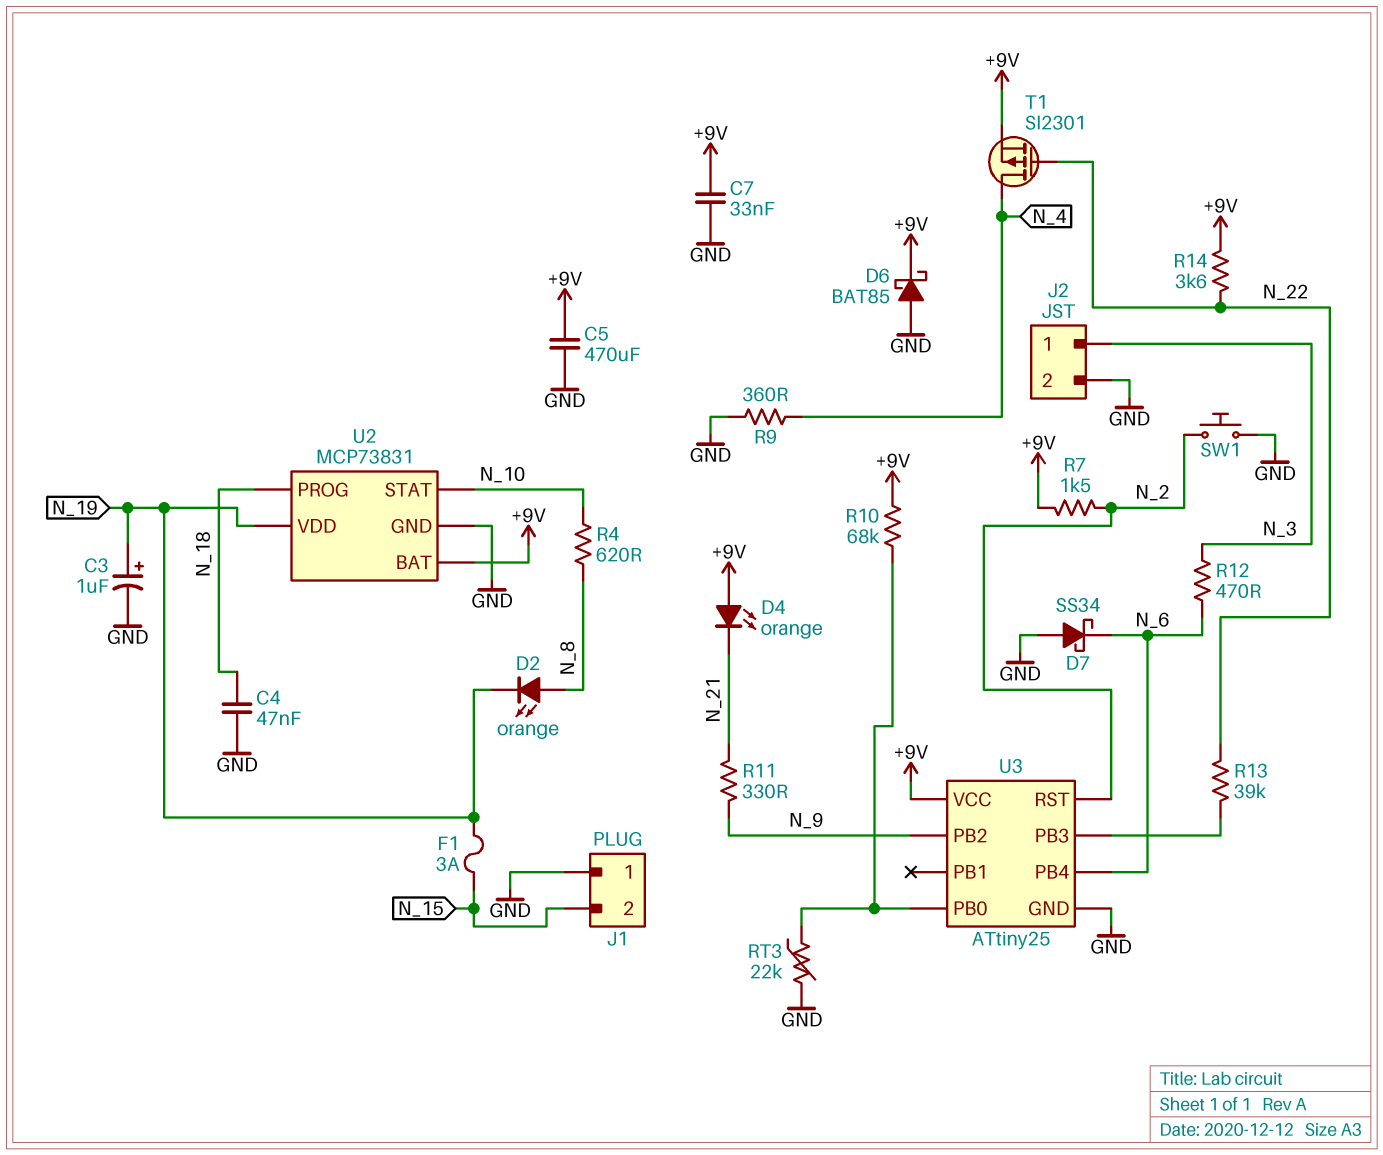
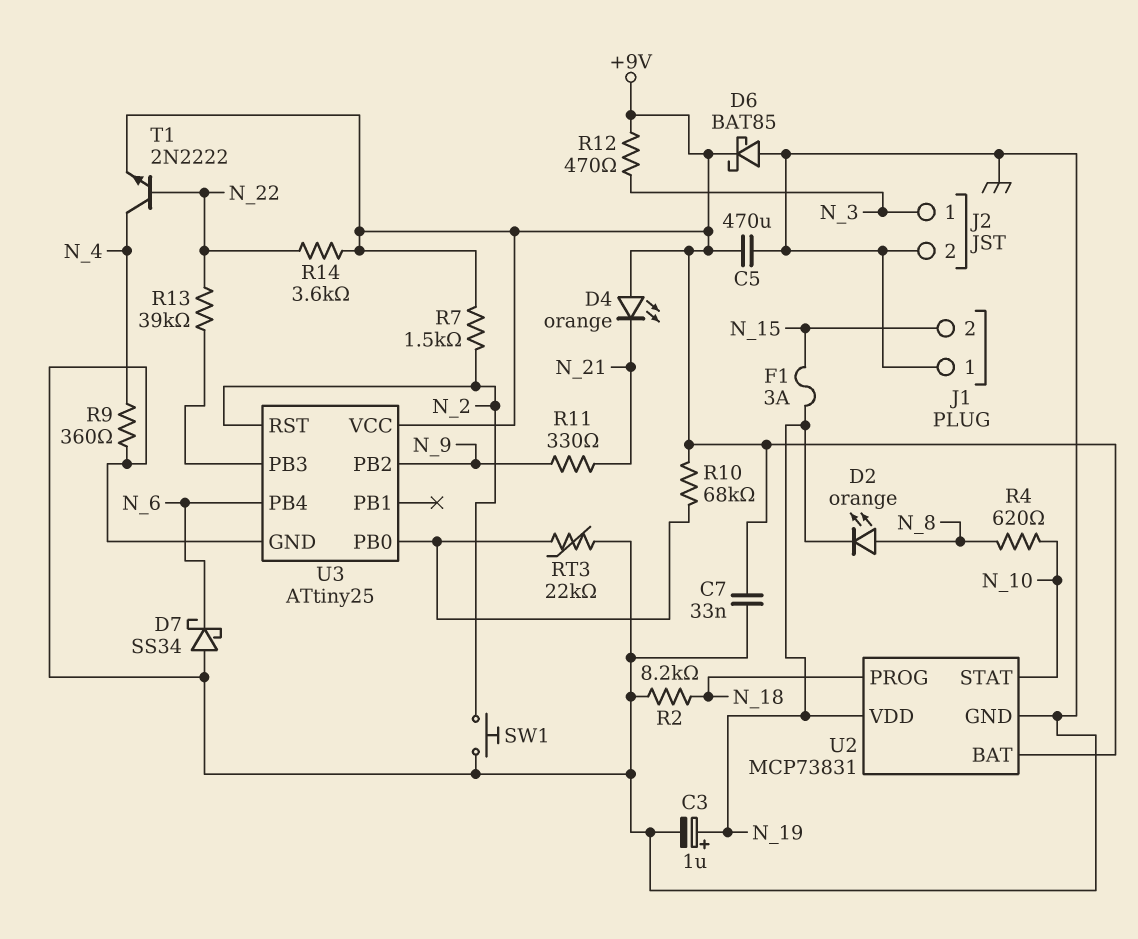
C4: 47nF (GND, N_18) -> none
R2: none -> 8.2k (GND, N_18)
R12: 470 (N_3, N_6) -> 470 (+9V, N_3)
T1: PMOS SI2301 (G N_22, D N_4, S +9V) -> NPN 2N2222 (B N_22, C N_4, E +9V)

